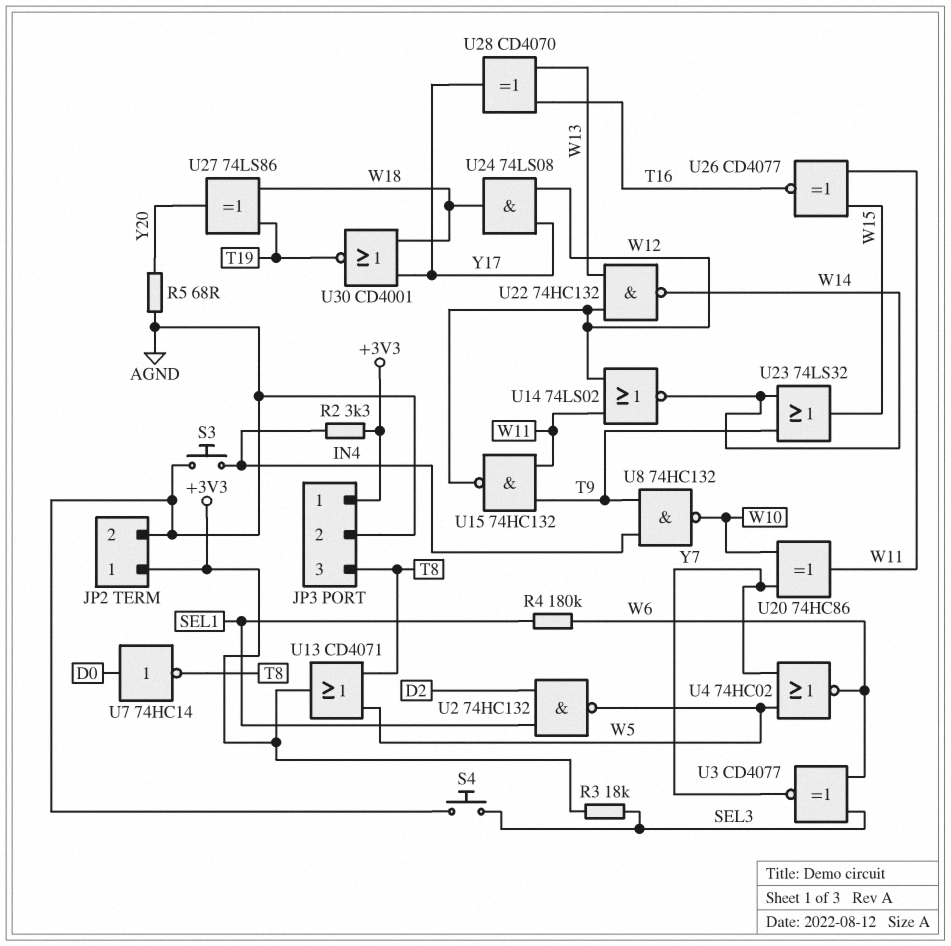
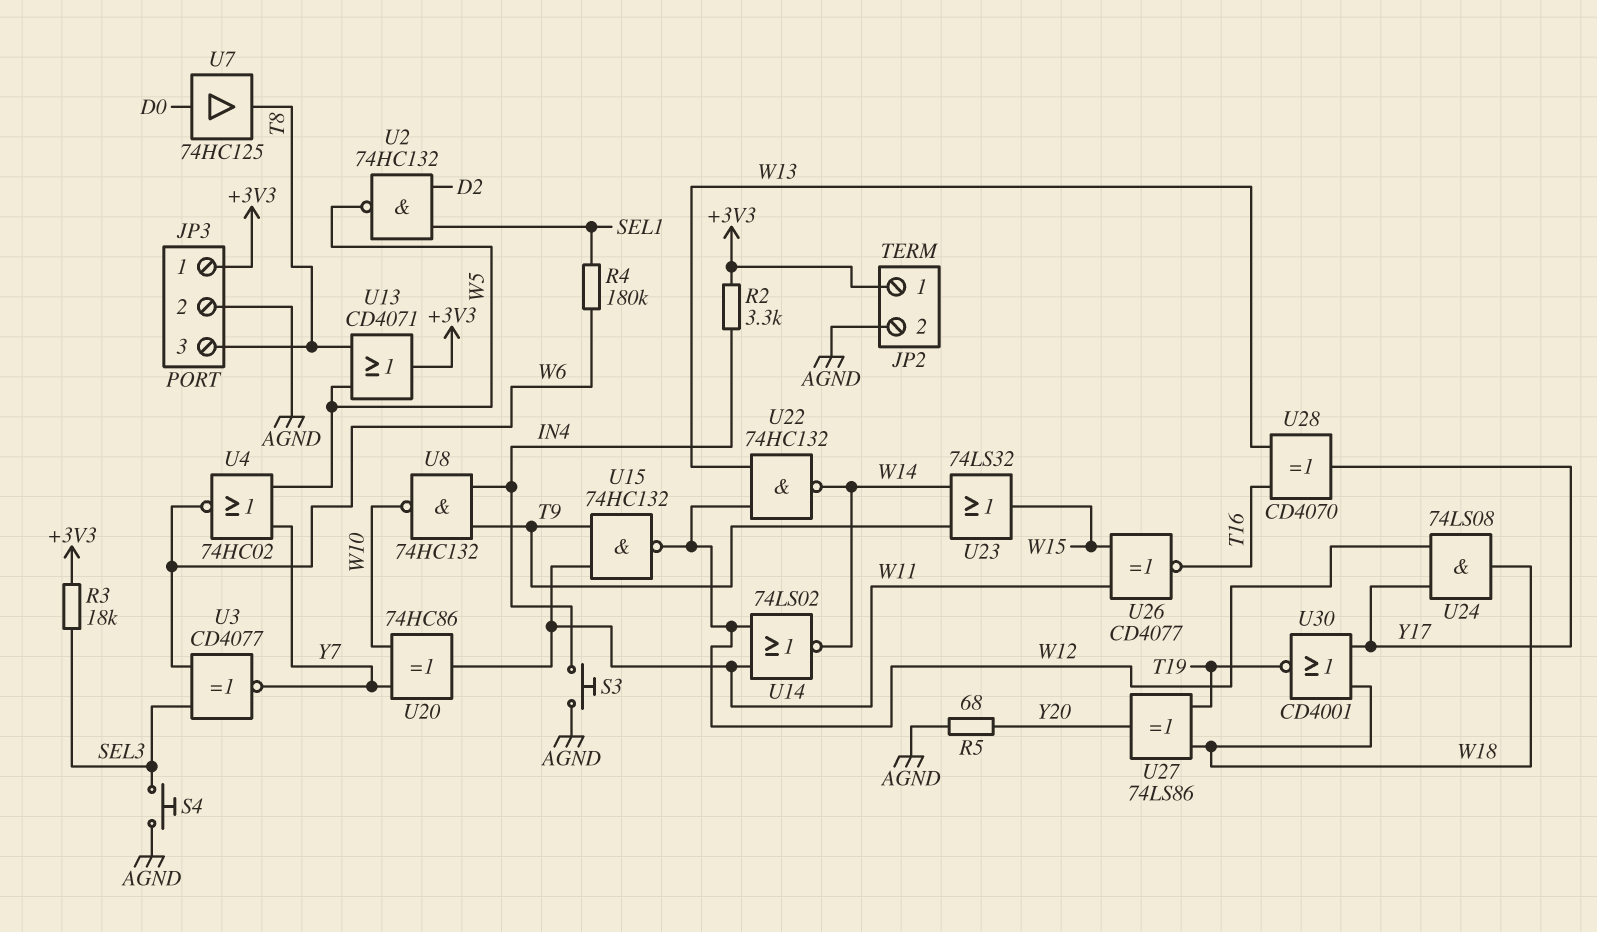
U7: NOT 74HC14 (in D0, out T8) -> buffer 74HC125 (in D0, out T8)

